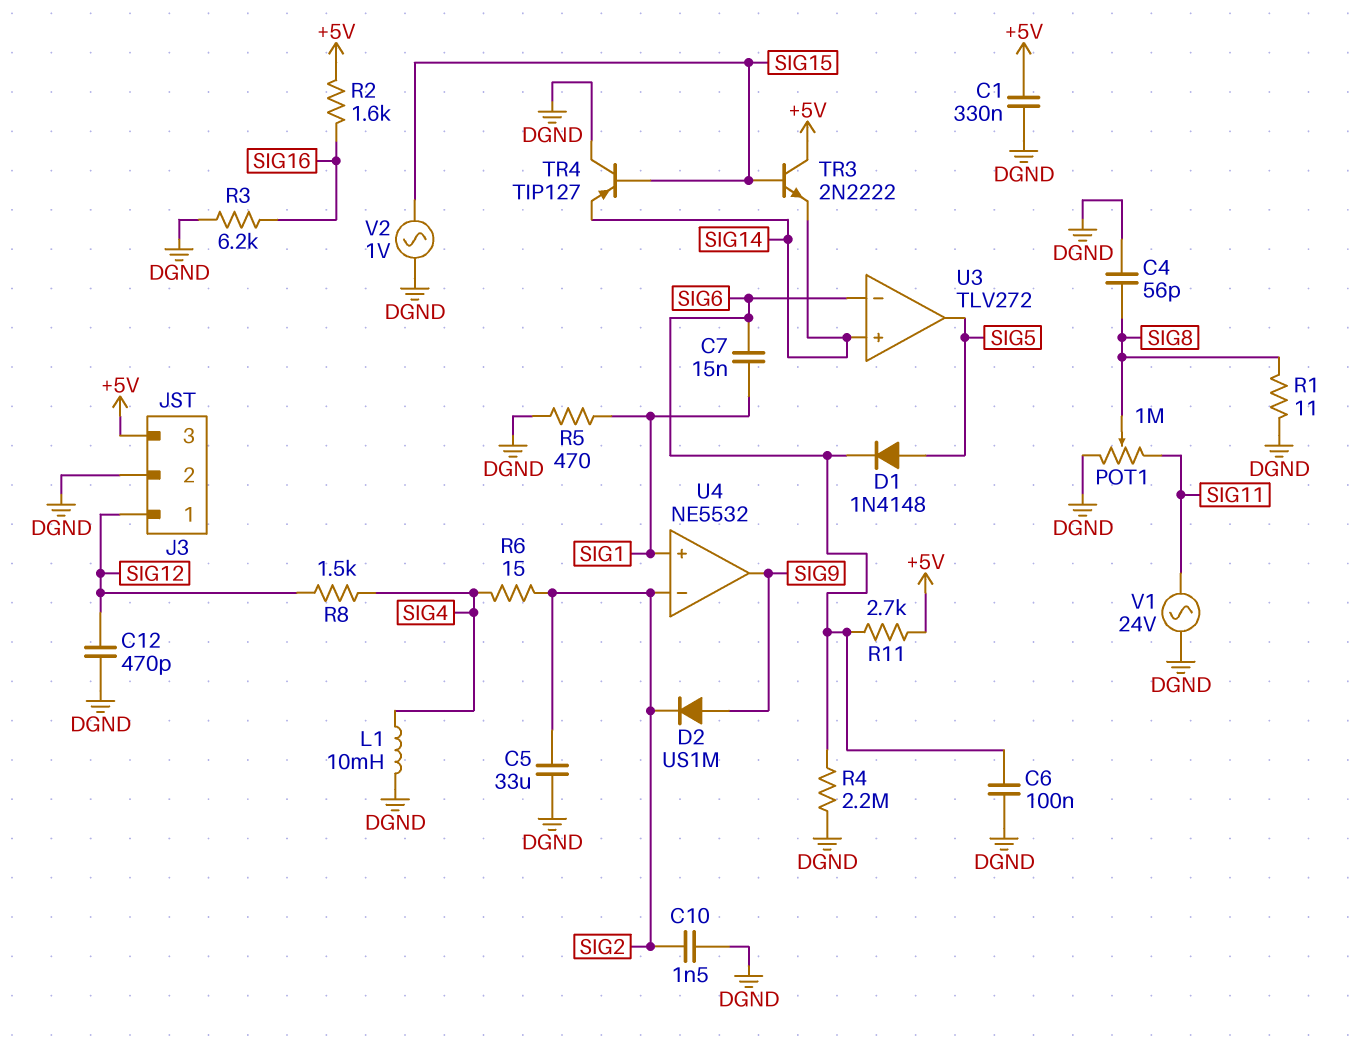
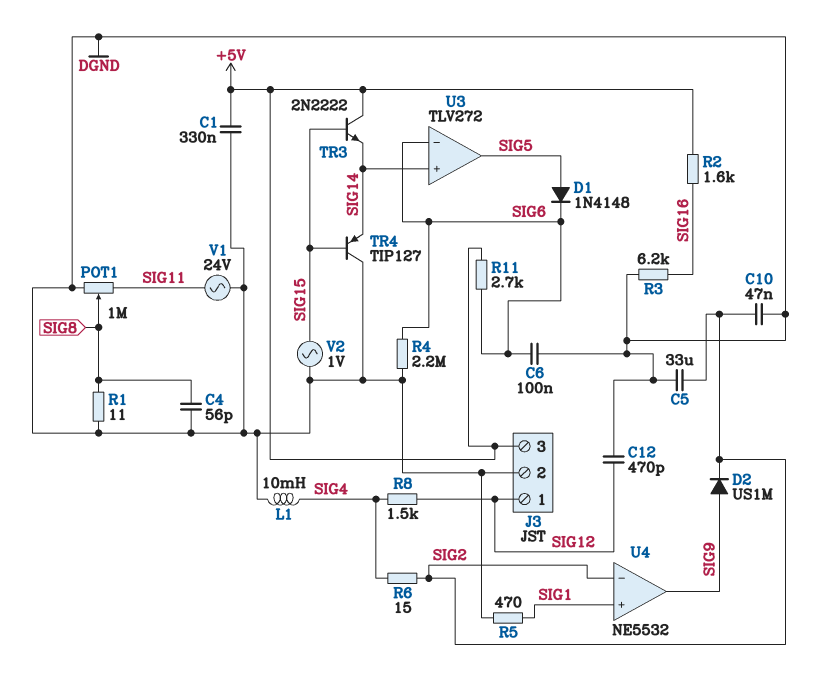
C7: 15nF (SIG1, SIG6) -> none
C10: 1.5nF (DGND, SIG2) -> 47nF (DGND, SIG2)

